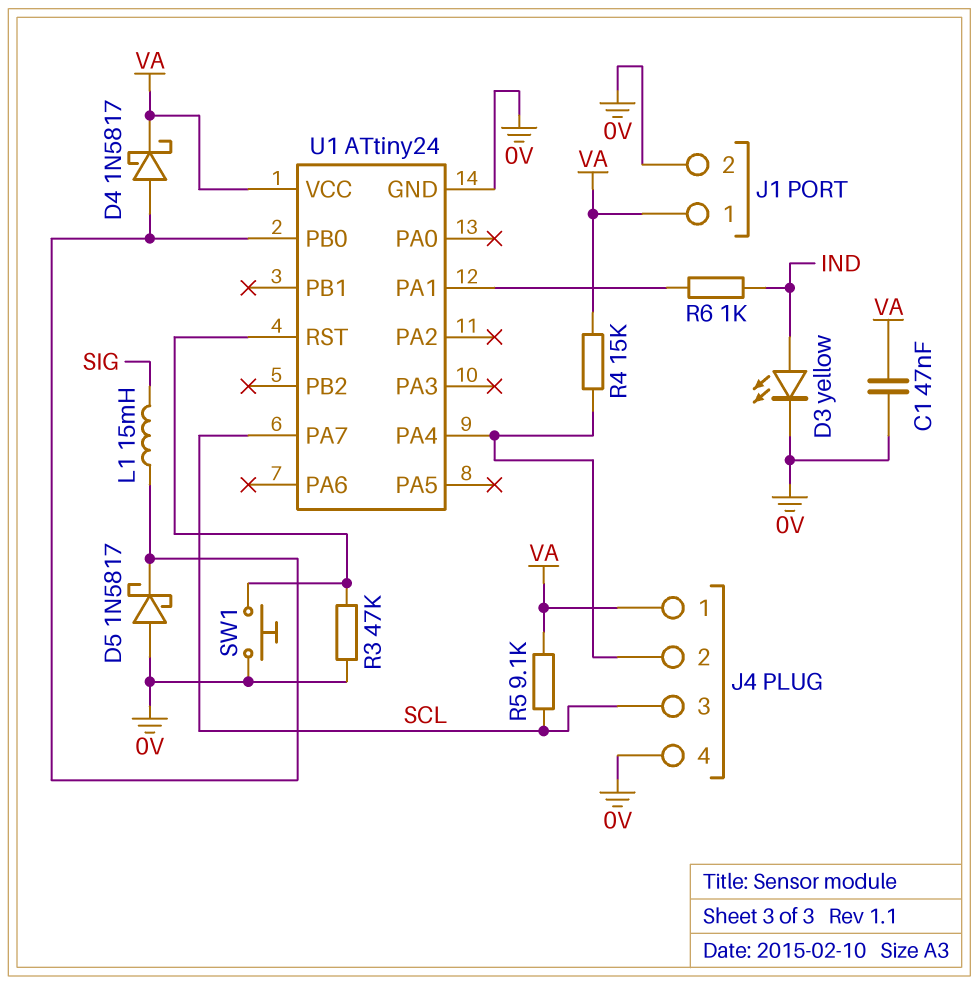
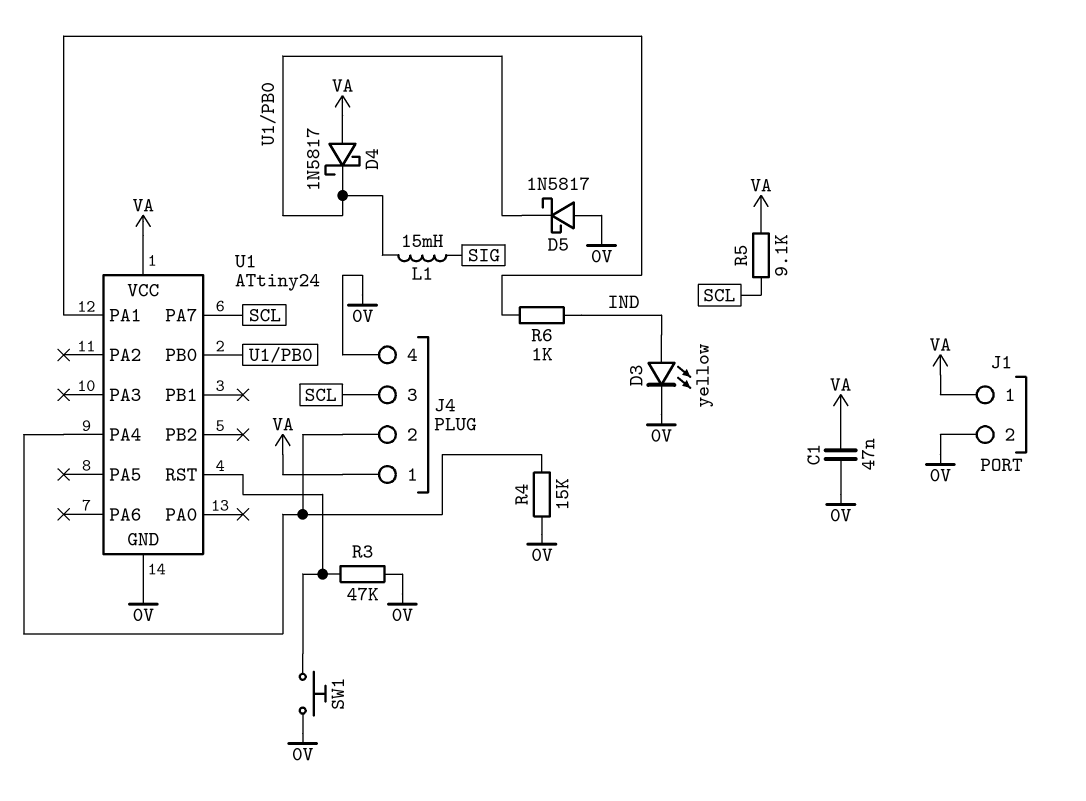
D4: schottky 1N5817 (A U1/PB0, K VA) -> schottky 1N5817 (A VA, K U1/PB0)
R4: 15k (J4/2, VA) -> 15k (0V, J4/2)

